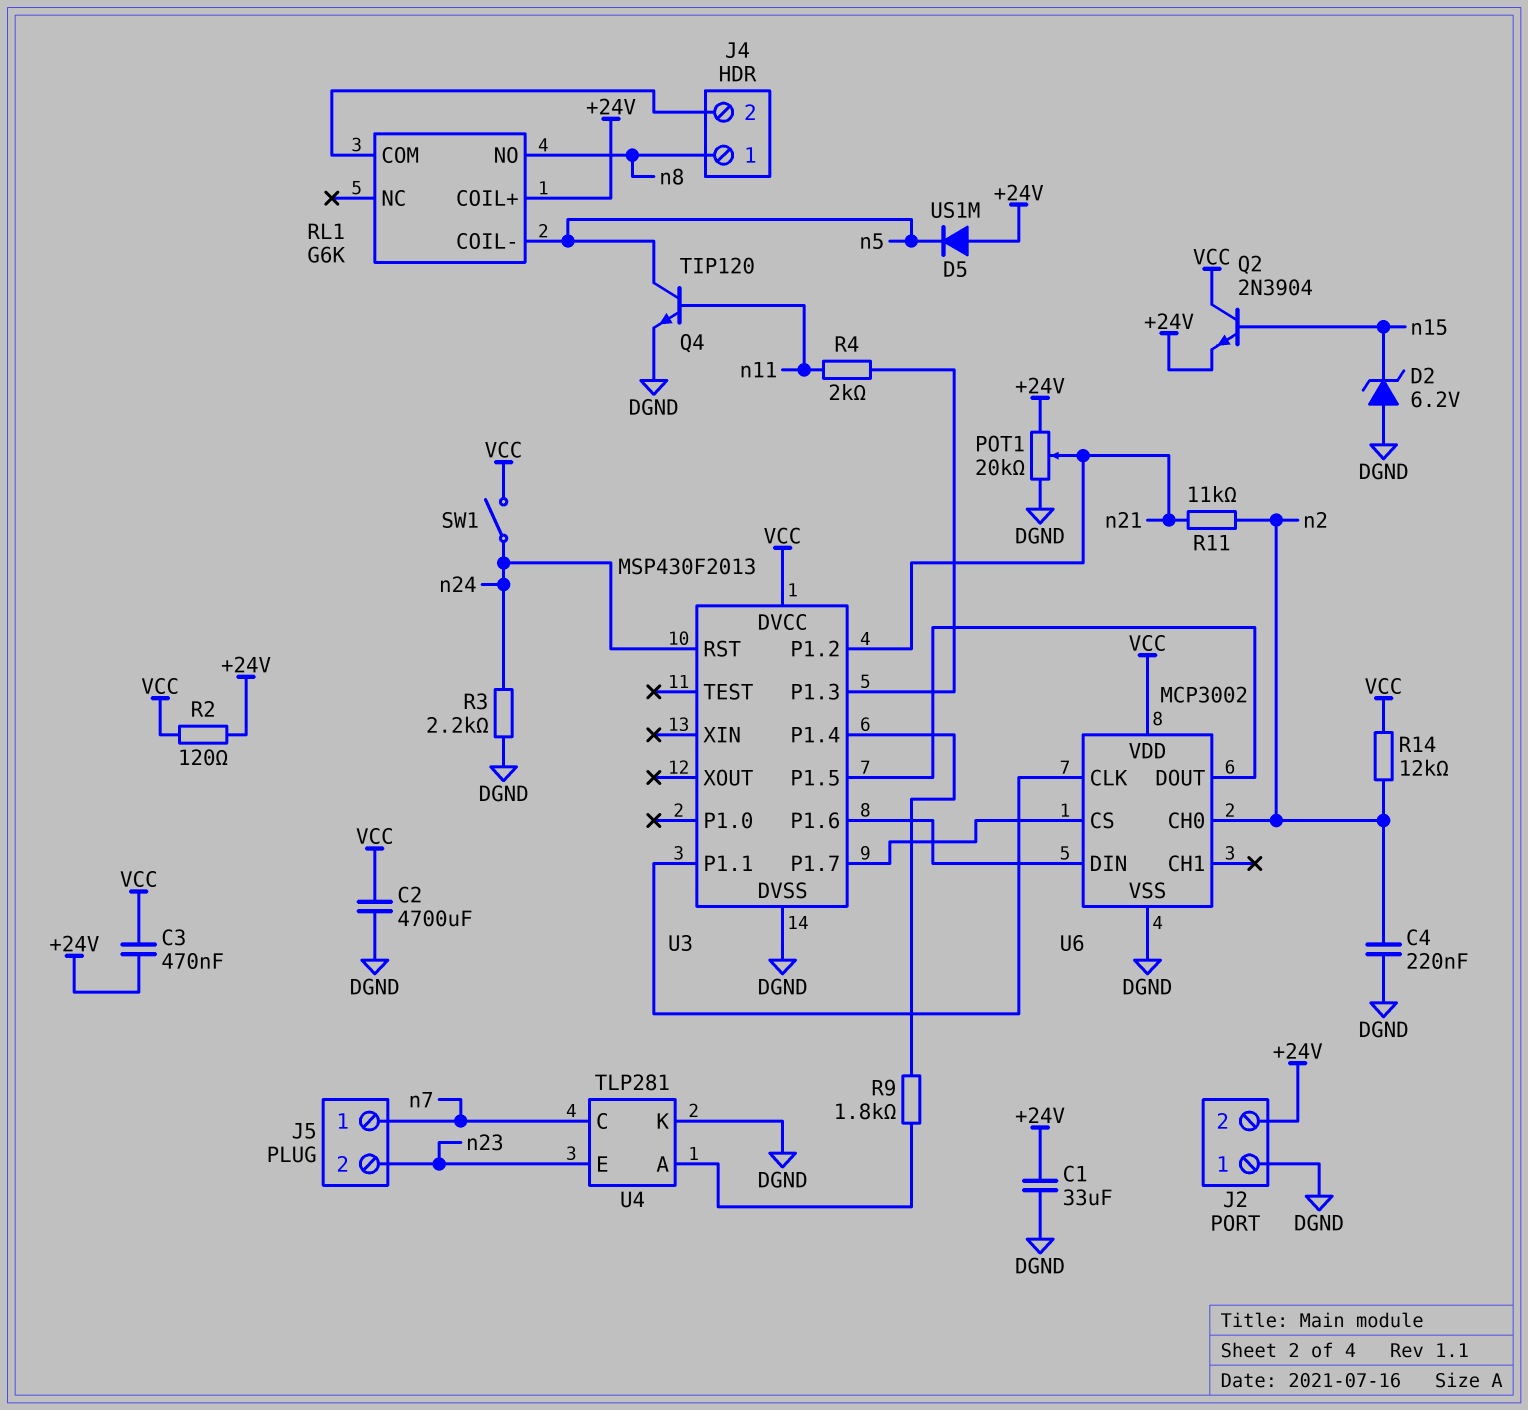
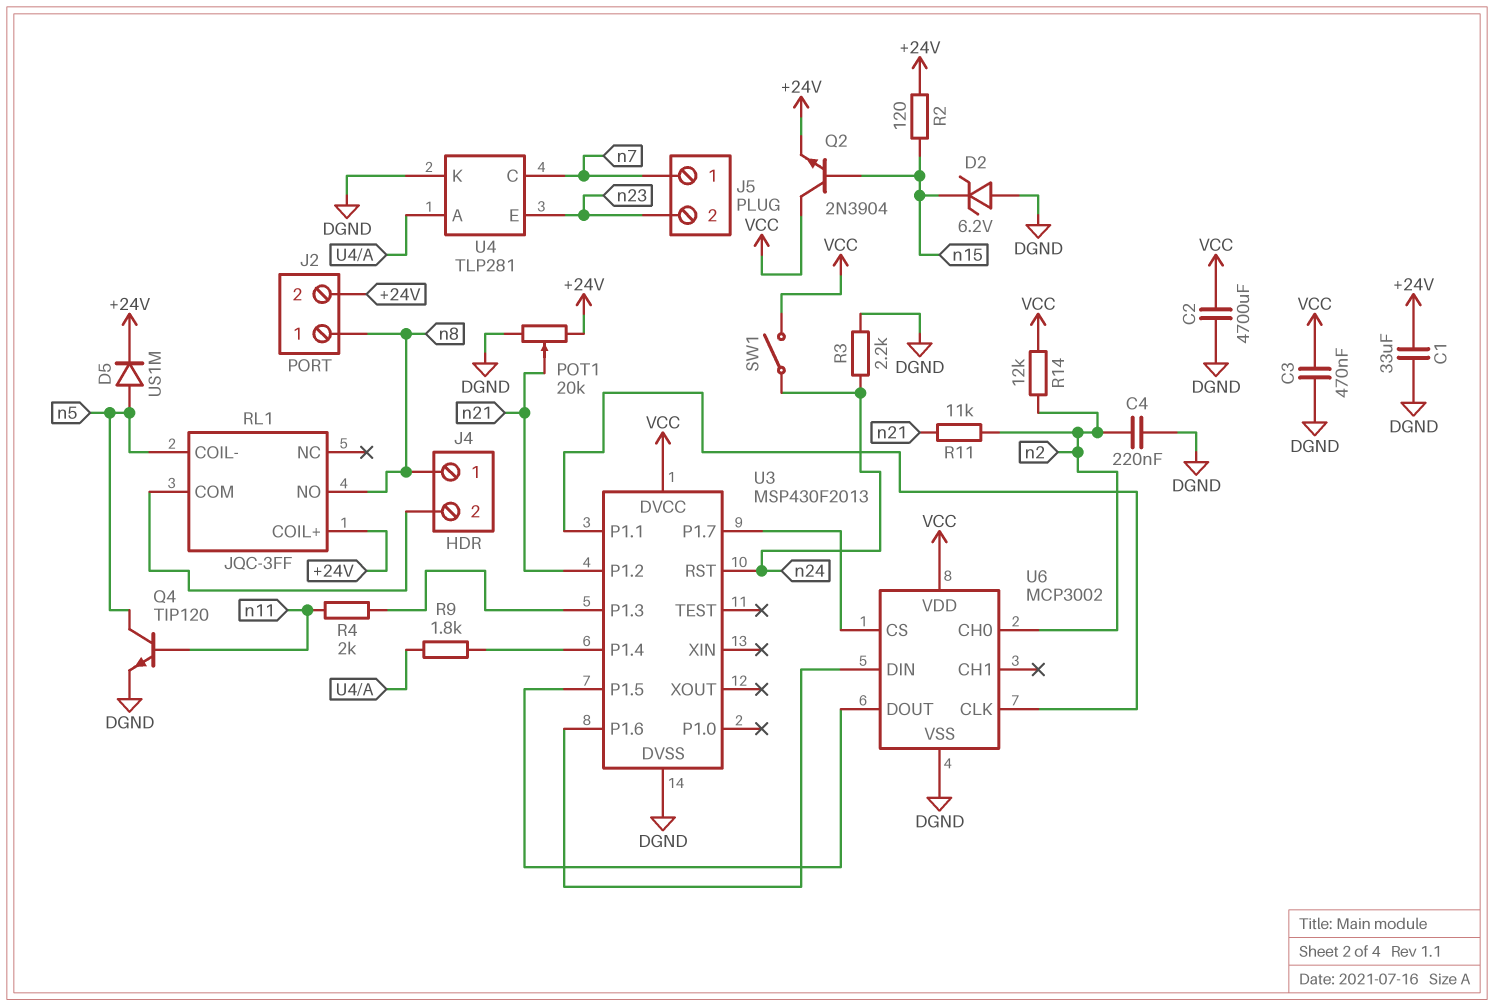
C3: 470nF (+24V, VCC) -> 470nF (DGND, VCC)
D5: diode US1M (A +24V, K n5) -> diode US1M (A n5, K +24V)
J2 pin 1: DGND -> n8
R2: 120 (+24V, VCC) -> 120 (+24V, n15)
RL1: G6K -> JQC-3FF

